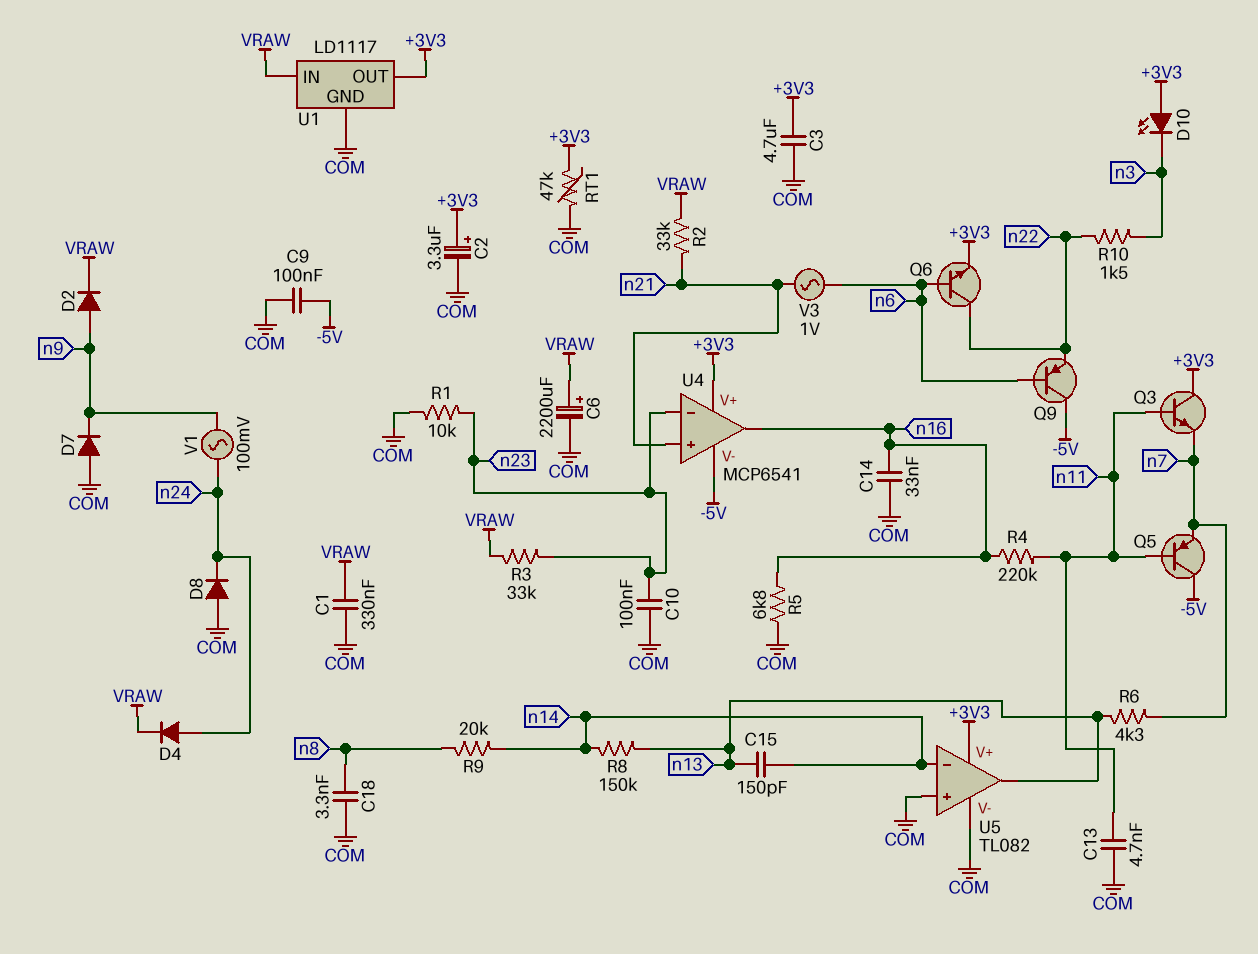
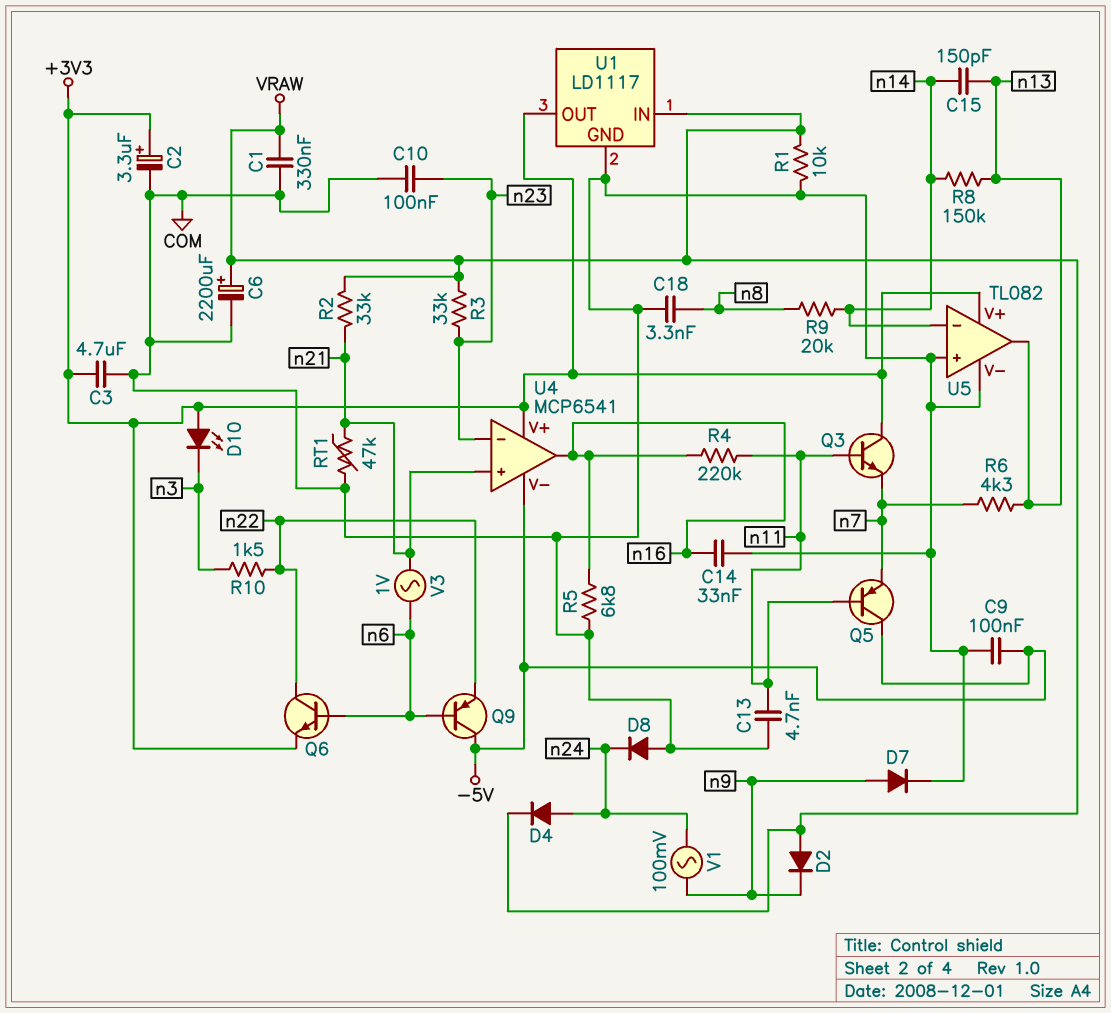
D2: diode (A n9, K VRAW) -> diode (A VRAW, K n9)
D7: diode (A COM, K n9) -> diode (A n9, K COM)
R1: 10k (COM, n23) -> 10k (COM, VRAW)
RT1: 47k (+3V3, COM) -> 47k (COM, n21)

